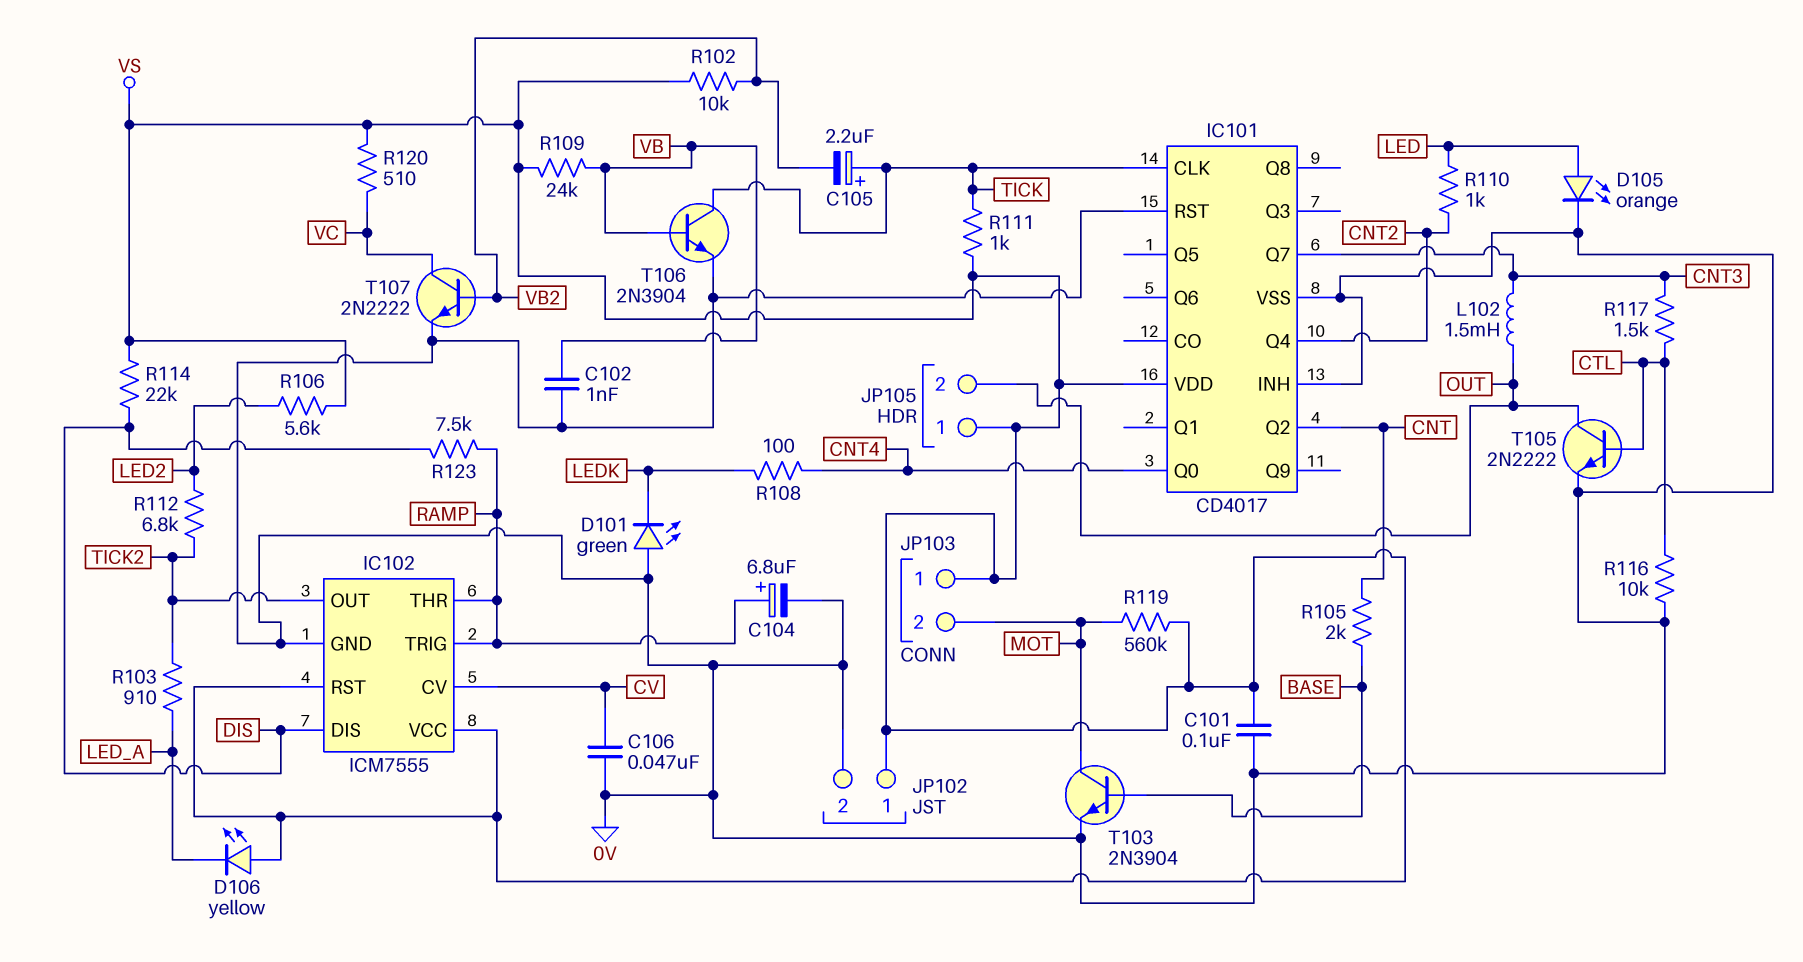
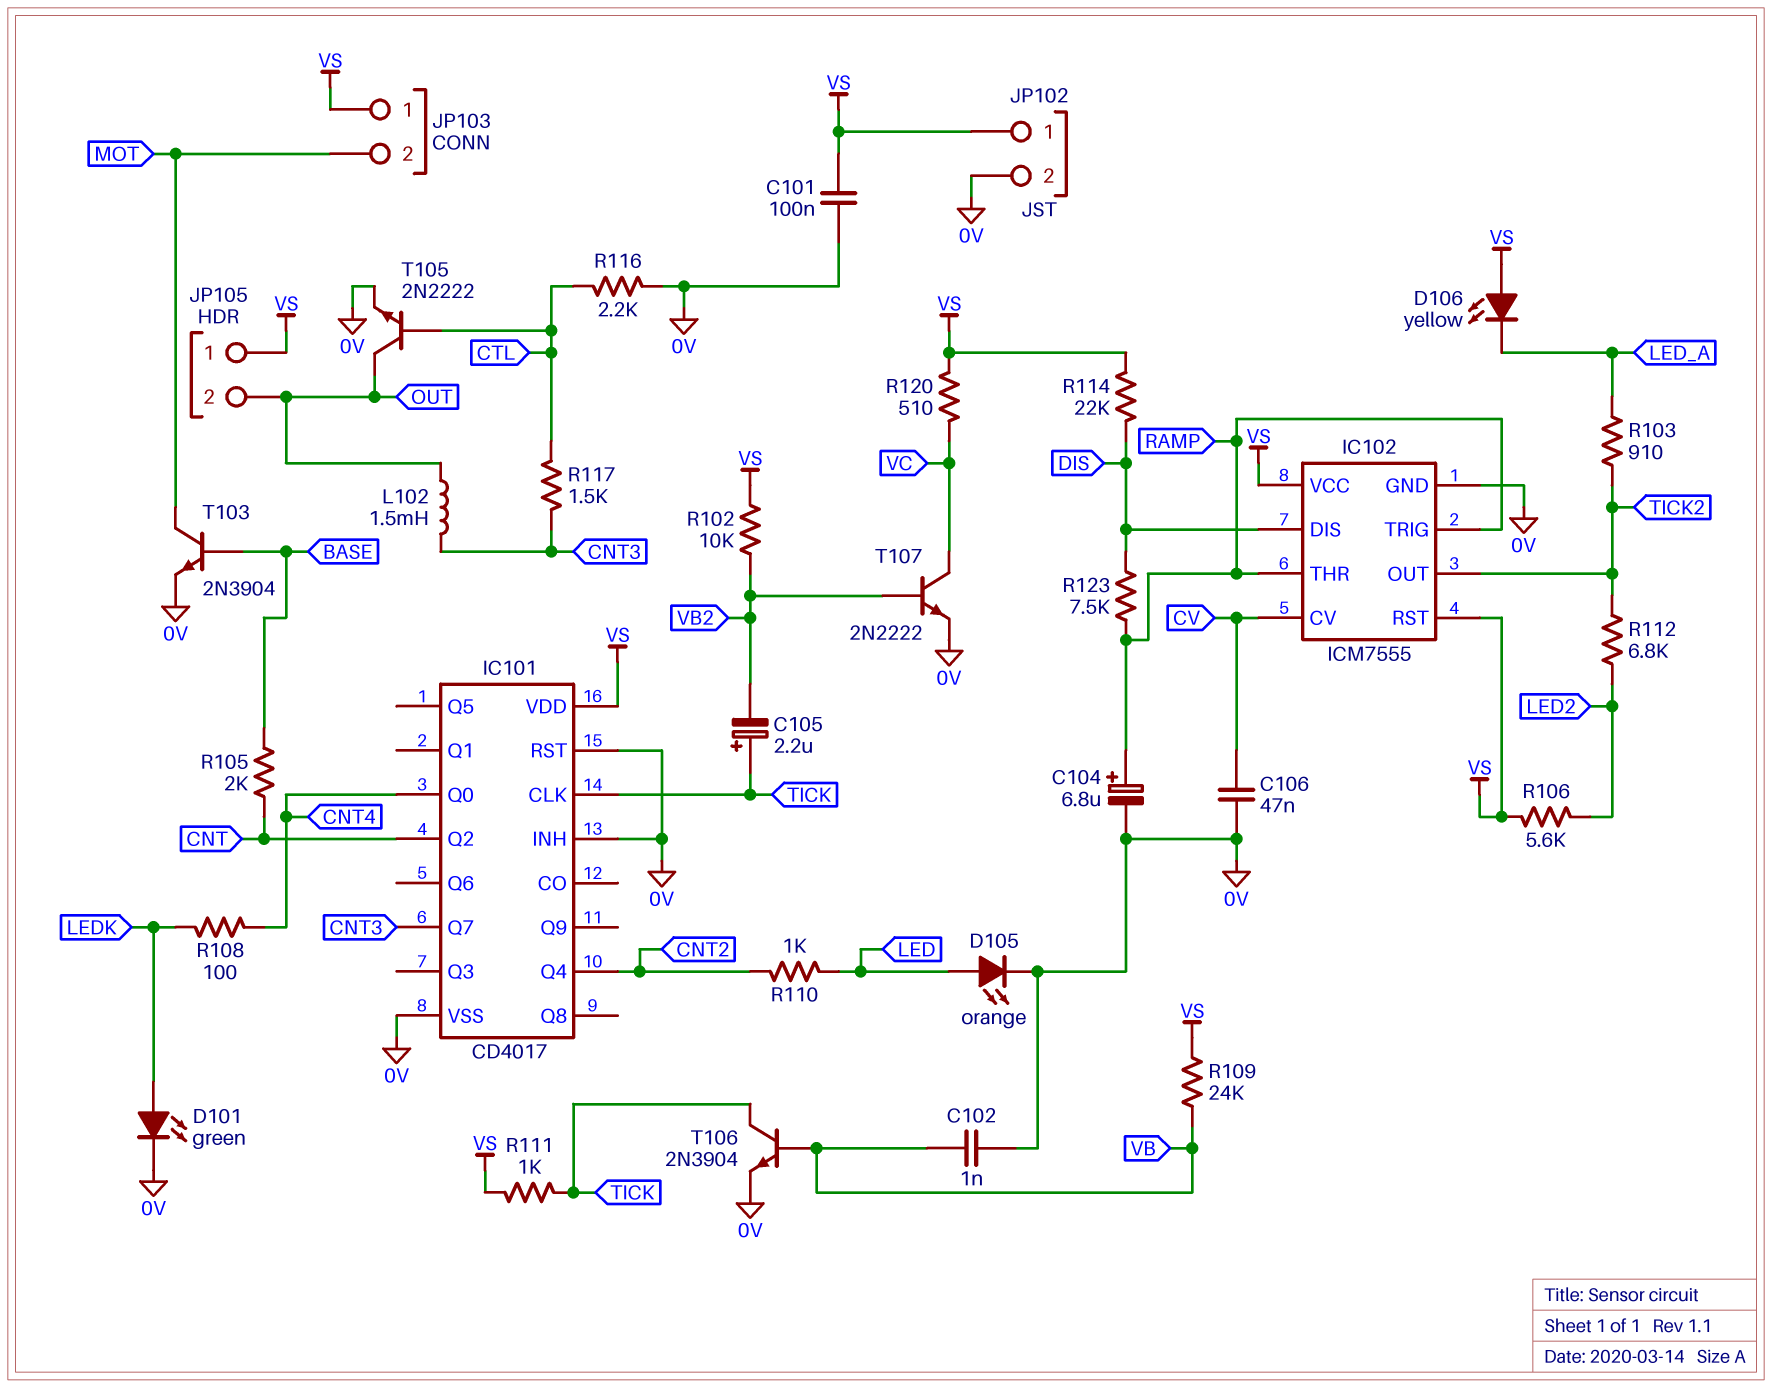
D101: LED green (A 0V, K LEDK) -> LED green (A LEDK, K 0V)
R116: 10k (0V, CTL) -> 2.2k (0V, CTL)
R119: 560k (MOT, VS) -> none

